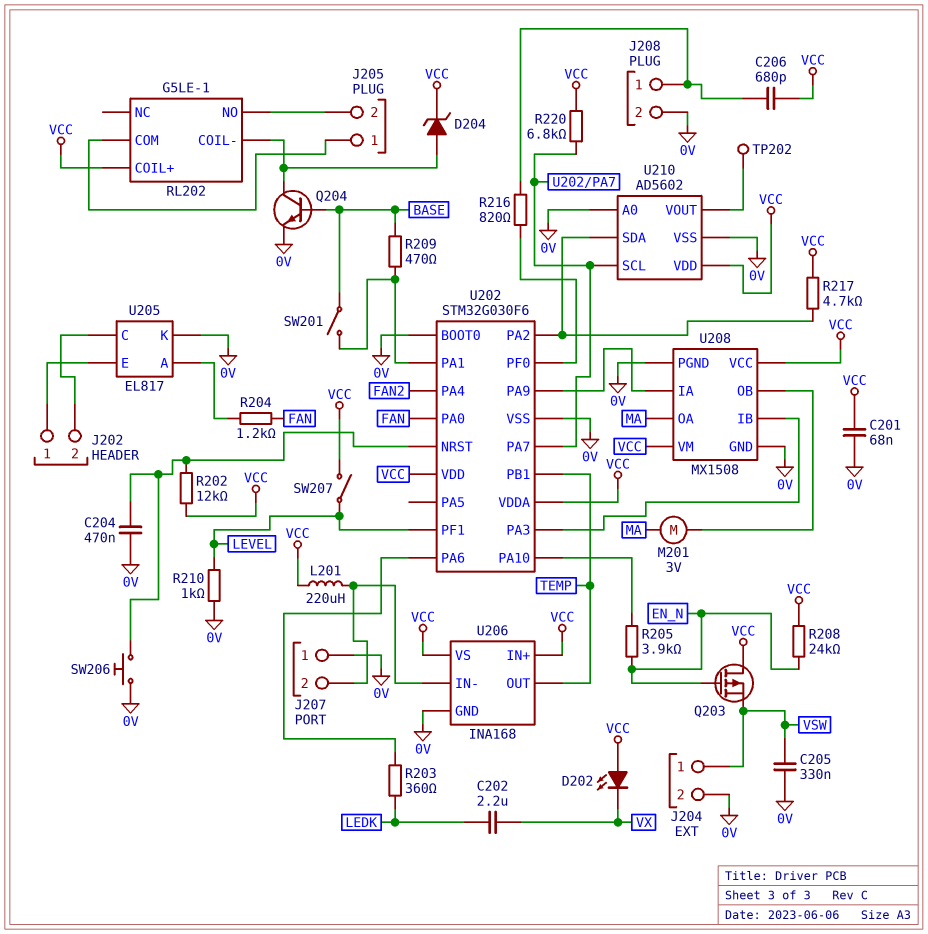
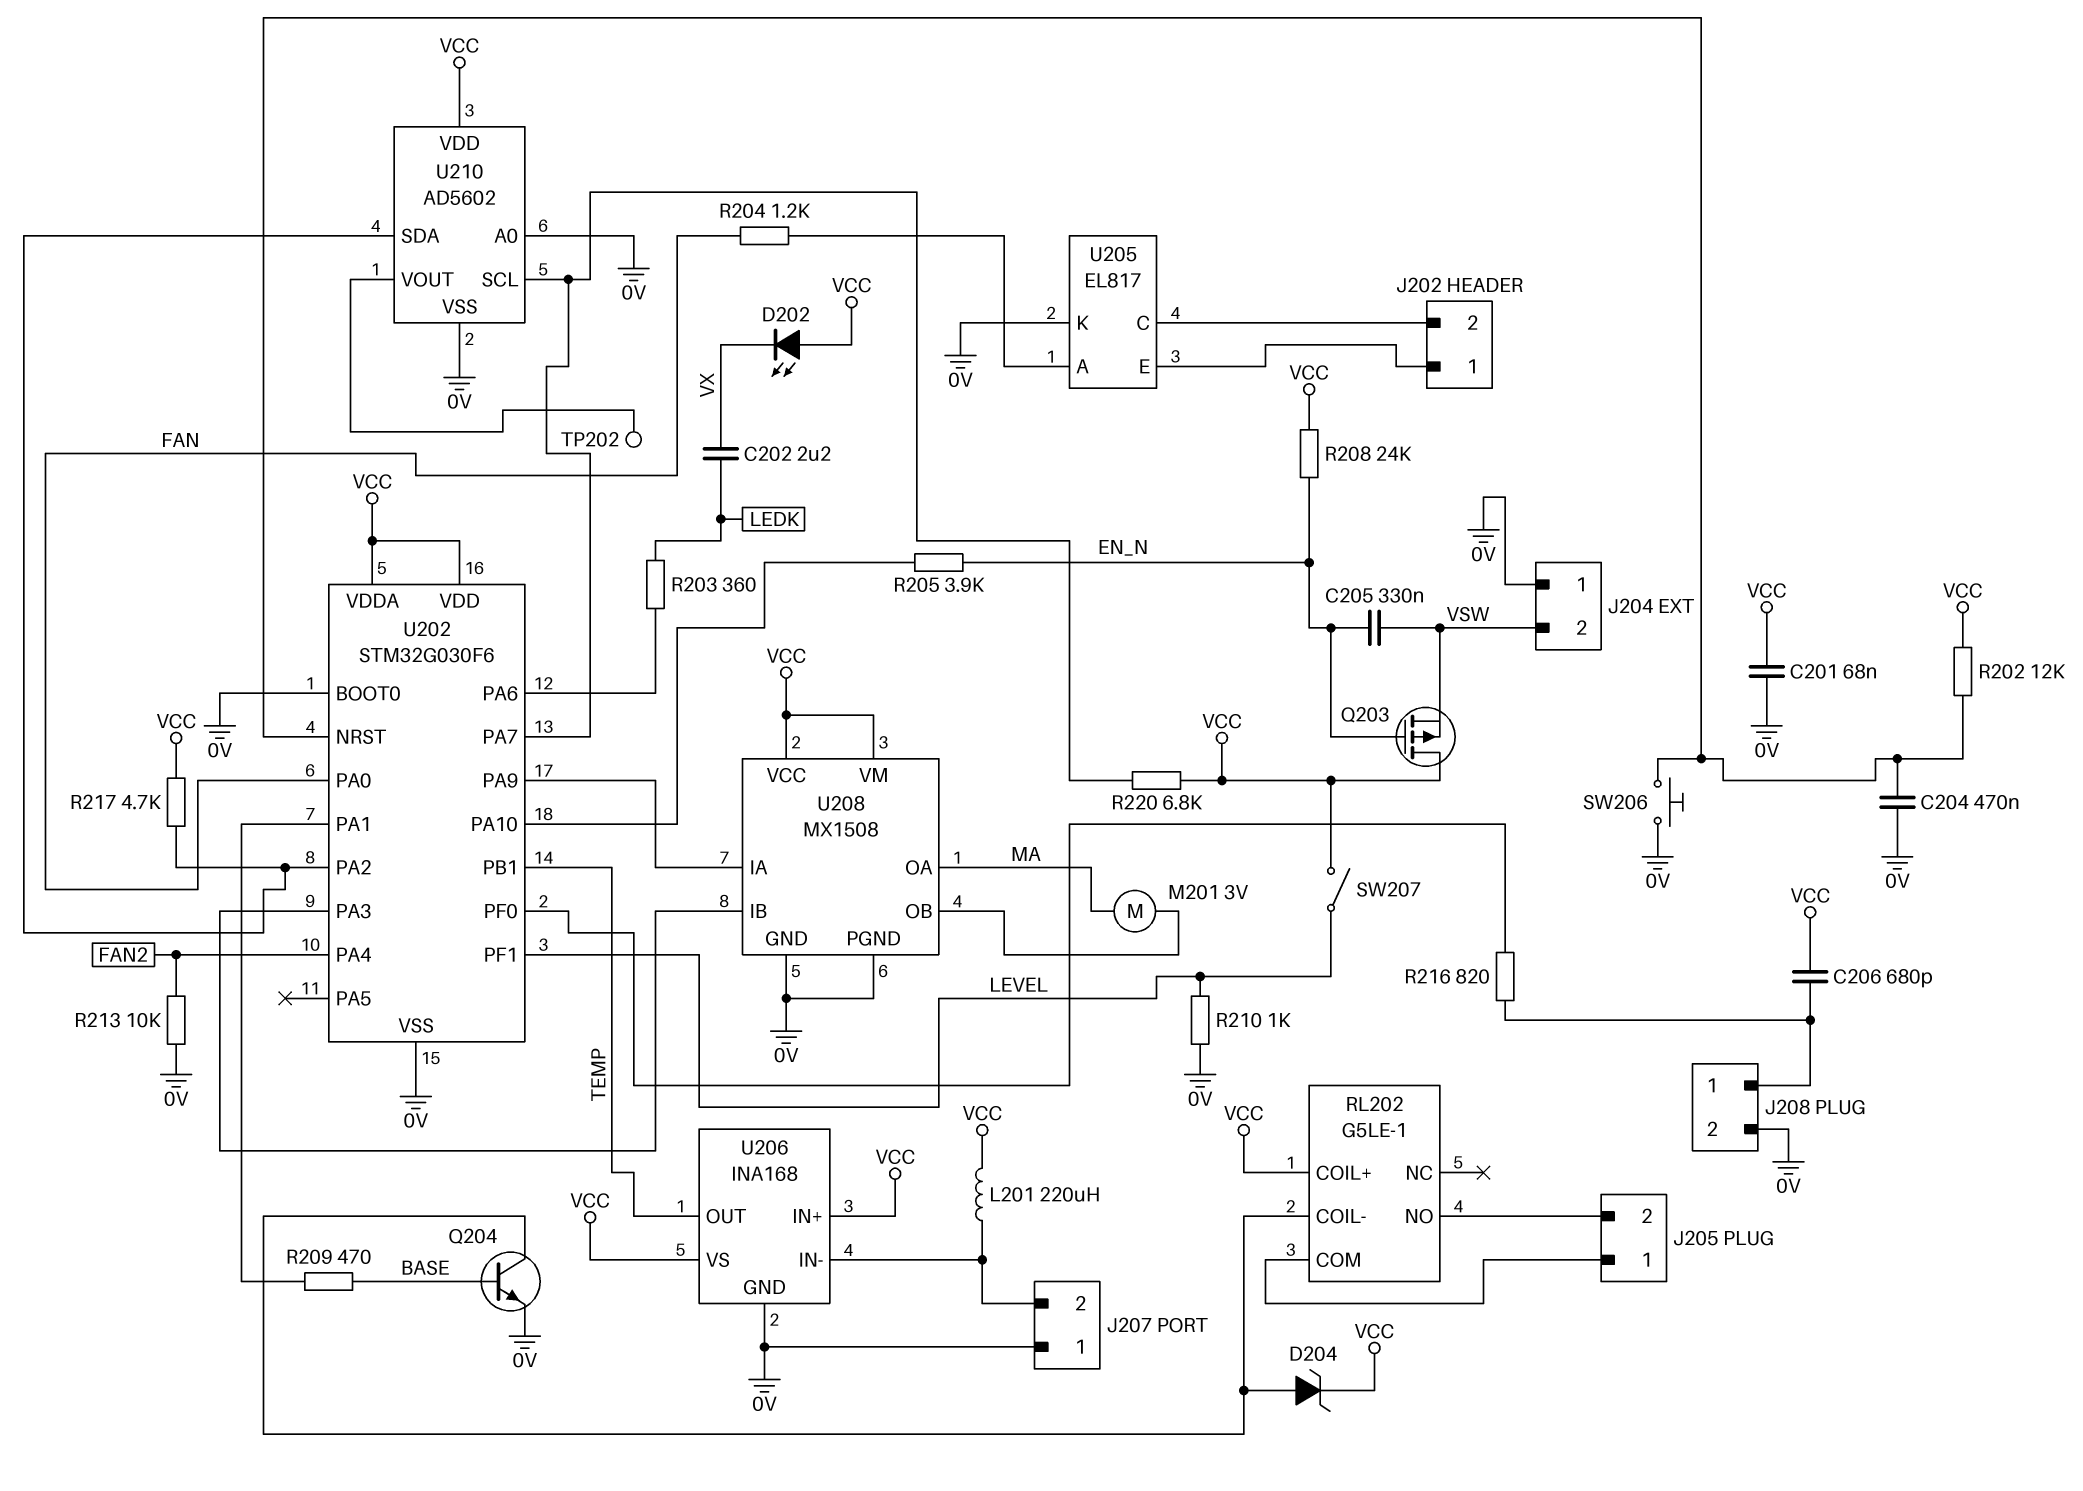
C205: 330nF (0V, VSW) -> 330nF (EN_N, VSW)
J204 pin 1: VSW -> 0V
J204 pin 2: 0V -> VSW
R213: none -> 10k (0V, FAN2)
SW201: switch (BASE, U202/PA1) -> none

